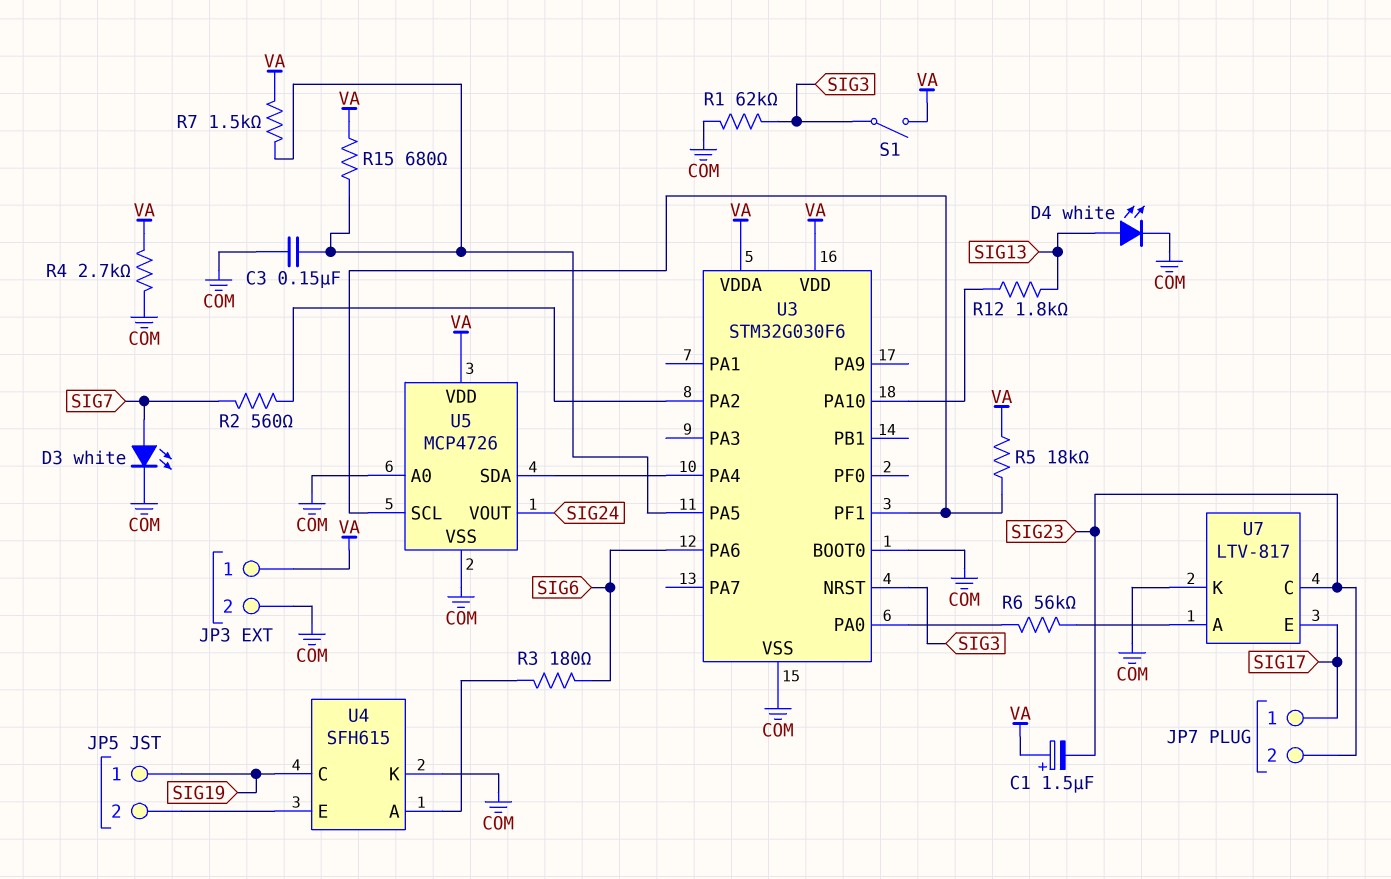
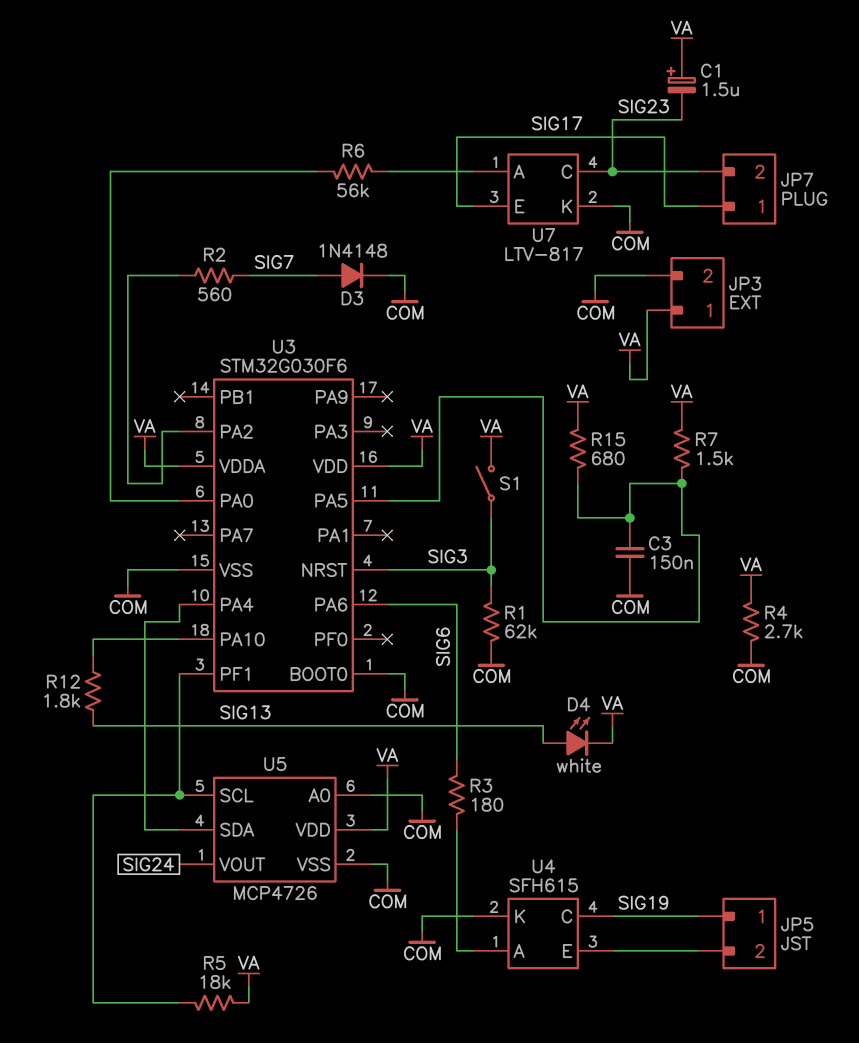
D3: LED white (A SIG7, K COM) -> diode 1N4148 (A SIG7, K COM)
D4: LED white (A SIG13, K COM) -> LED white (A SIG13, K VA)

